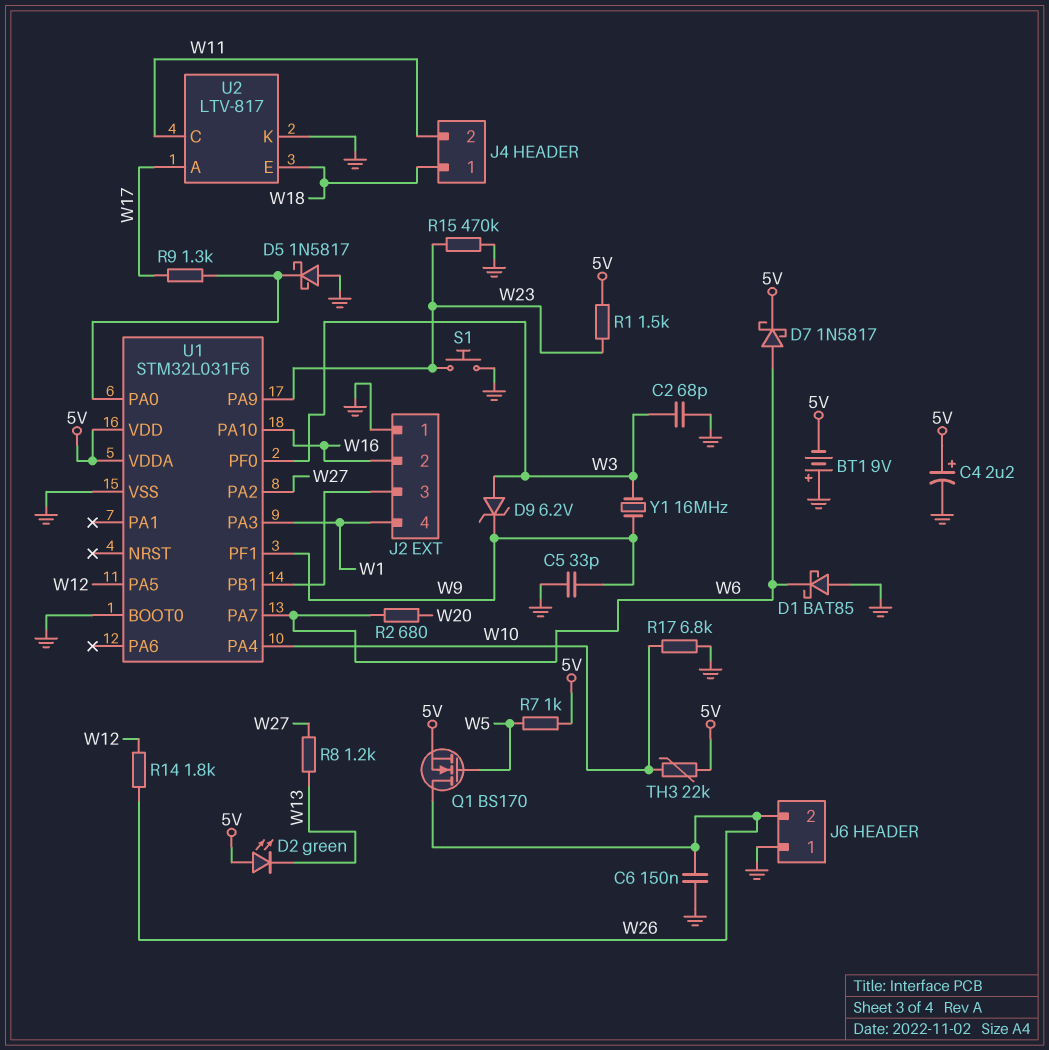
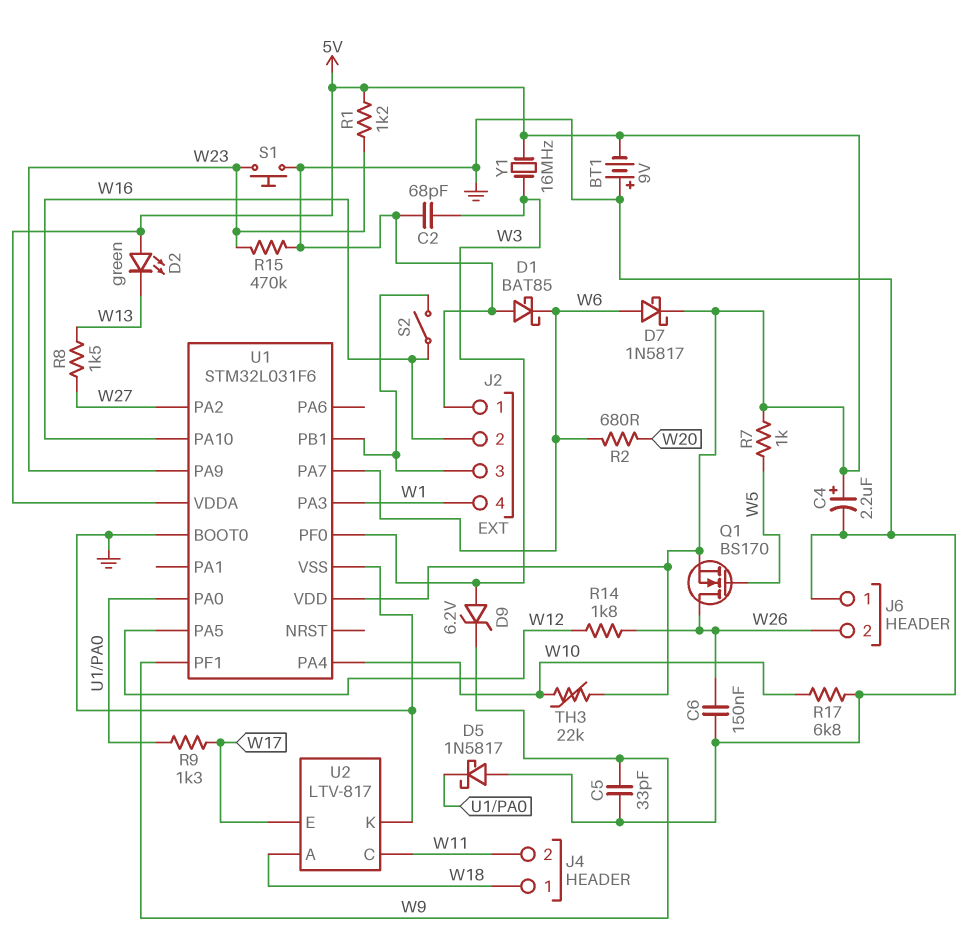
R1: 1.5k (5V, W23) -> 1.2k (5V, W23)
R8: 1.2k (W13, W27) -> 1.5k (W13, W27)
S2: none -> switch (J2/3, W16)
U2 pin A: W17 -> W18
U2 pin E: W18 -> W17
Y1: 16MHz (W3, W9) -> 16MHz (5V, W3)

